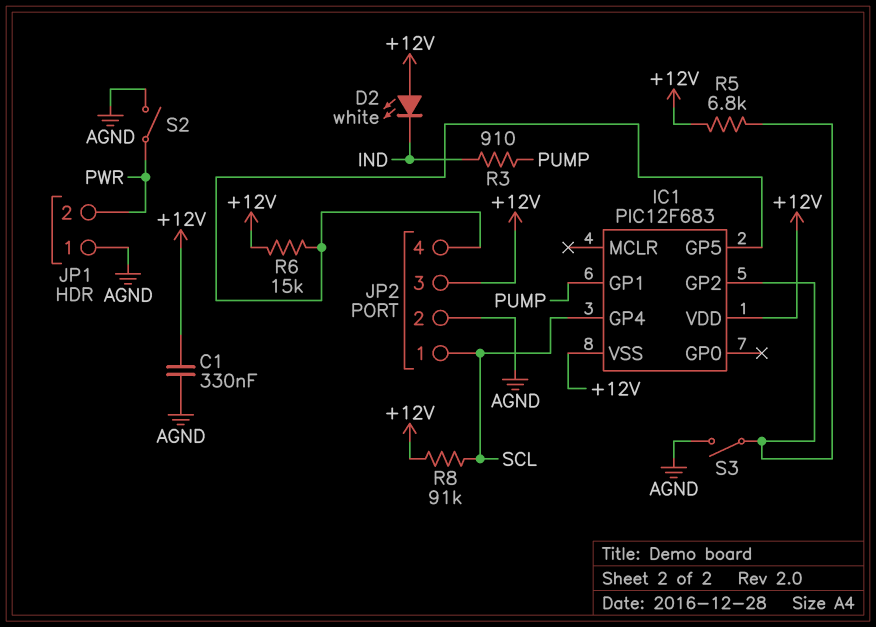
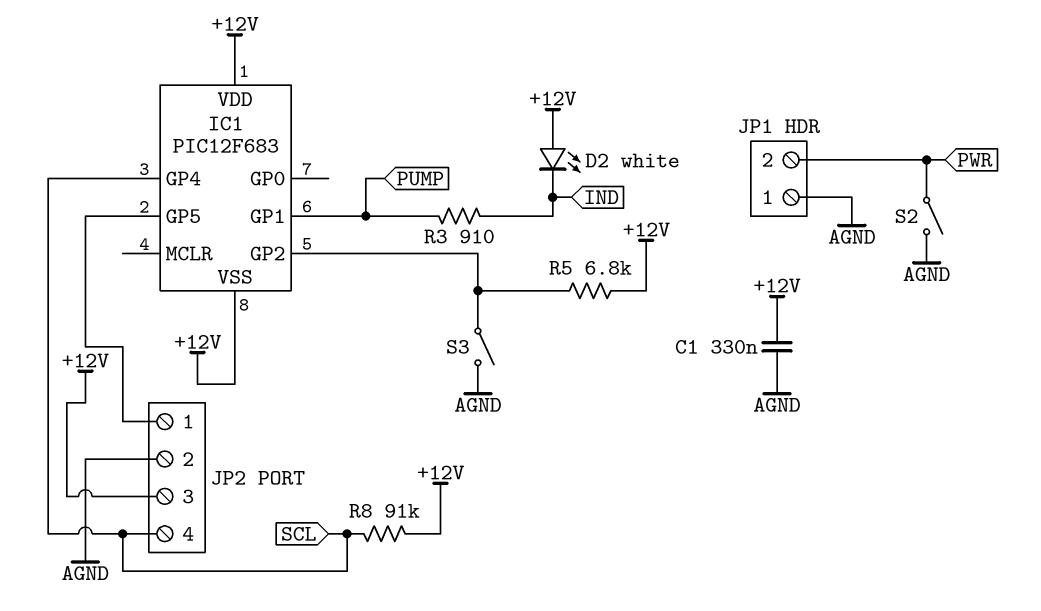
JP2 pin 1: SCL -> IC1/GP5
JP2 pin 4: IC1/GP5 -> SCL
R6: 15k (+12V, IC1/GP5) -> none

